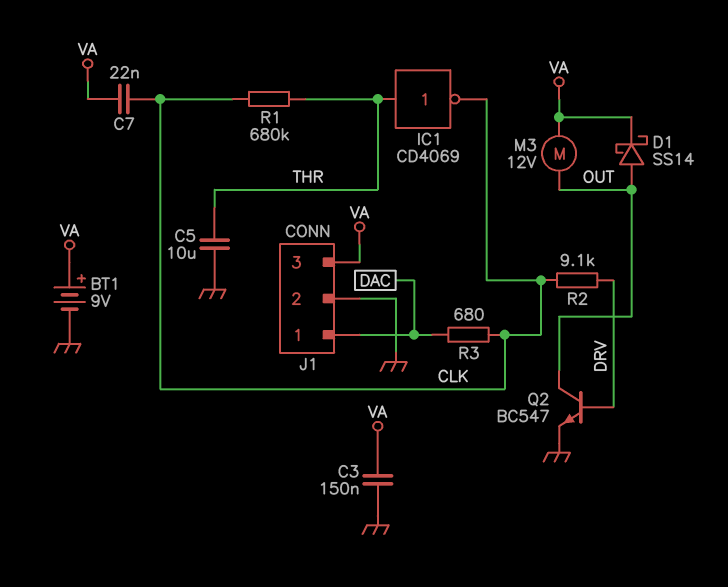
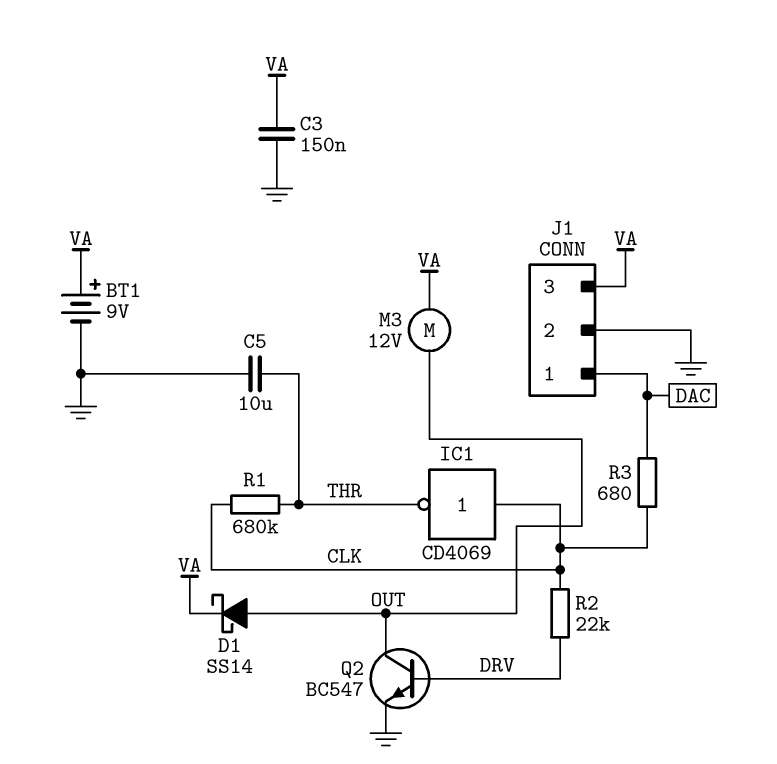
C7: 22nF (CLK, VA) -> none
IC1: NOT CD4069 (in THR, out CLK) -> NOT CD4069 (in CLK, out THR)
R2: 9.1k (CLK, DRV) -> 22k (CLK, DRV)

